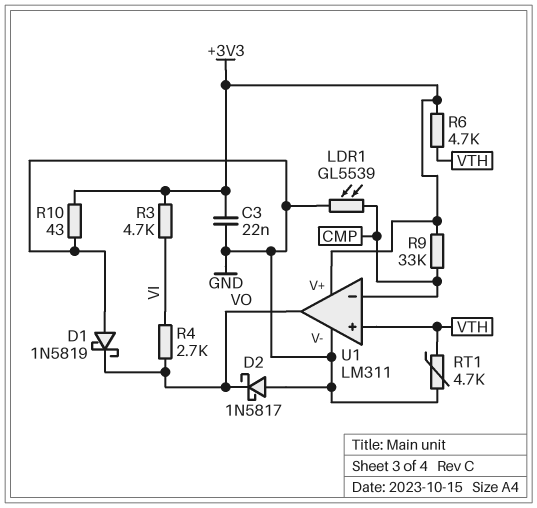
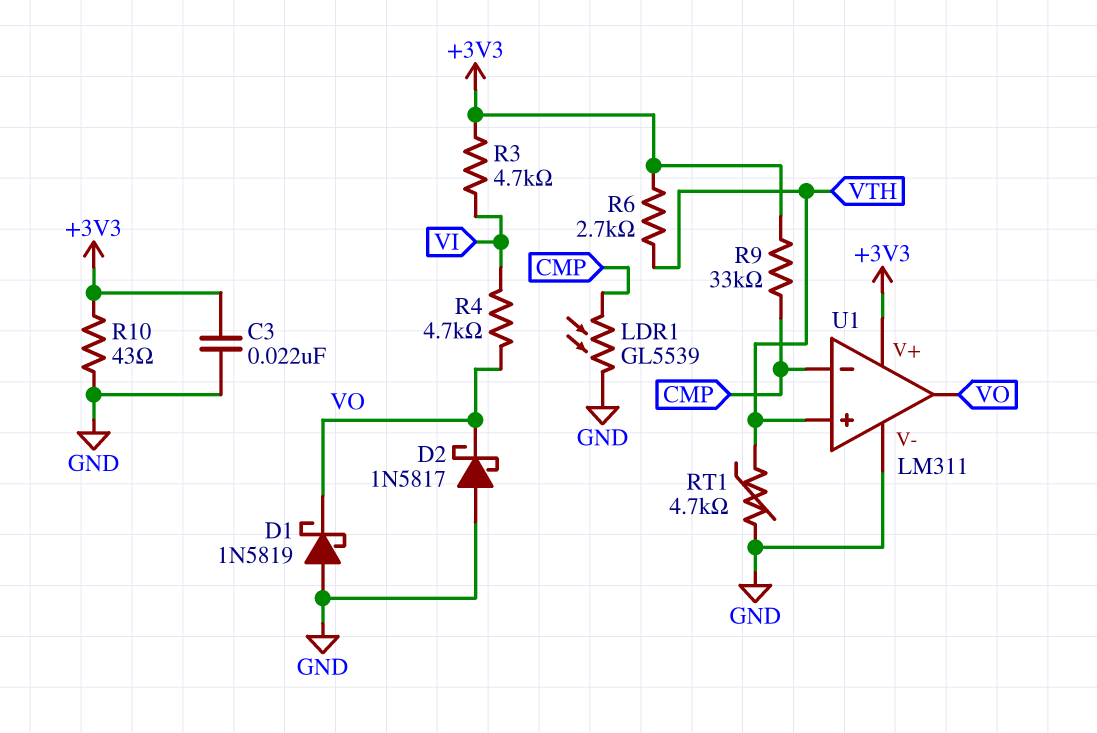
R4: 2.7k (VI, VO) -> 4.7k (VI, VO)
R6: 4.7k (+3V3, VTH) -> 2.7k (+3V3, VTH)

